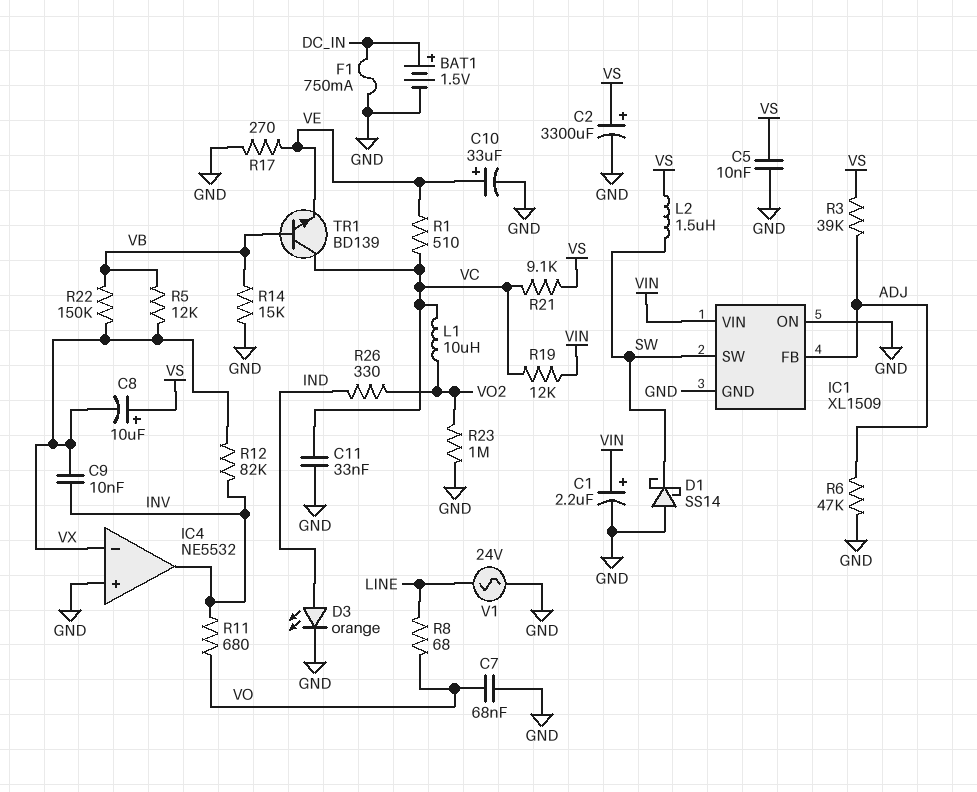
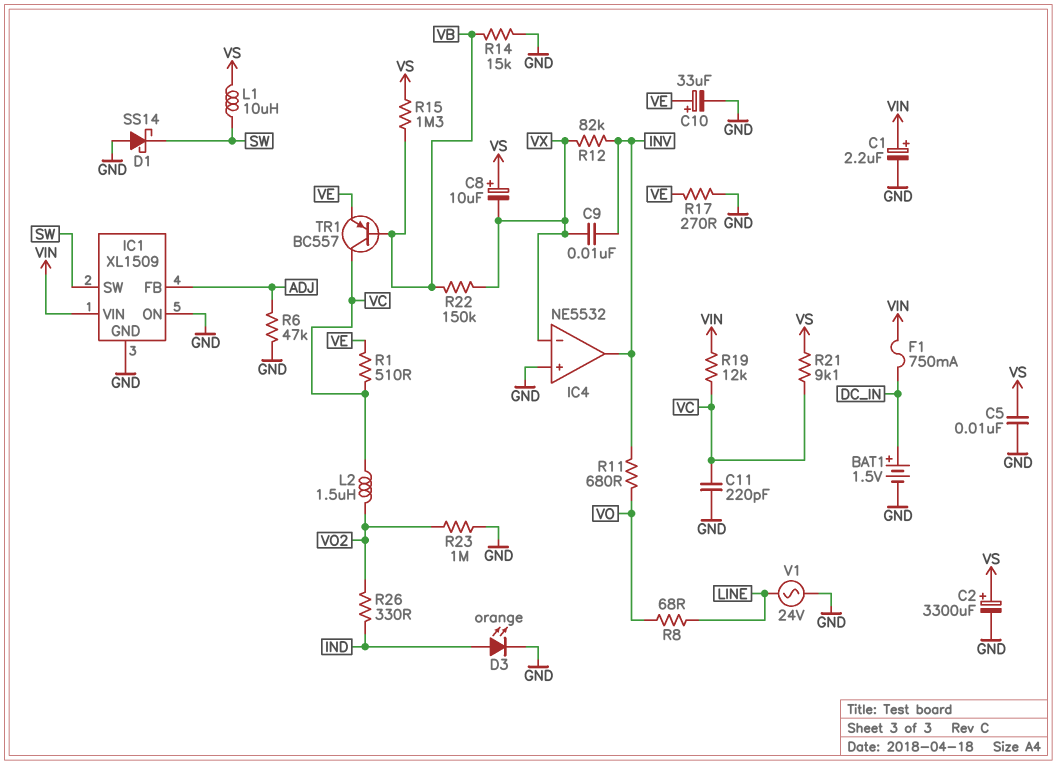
C7: 68nF (GND, VO) -> none
C11: 33nF (GND, VC) -> 220pF (GND, VC)
F1: 750mA (DC_IN, GND) -> 750mA (DC_IN, VIN)
L1: 10uH (VC, VO2) -> 10uH (SW, VS)
L2: 1.5uH (SW, VS) -> 1.5uH (VC, VO2)
R3: 39k (ADJ, VS) -> none
R5: 12k (VB, VX) -> none
R15: none -> 1.3M (VB, VS)
TR1: NPN BD139 (B VB, C VC, E VE) -> PNP BC557 (B VB, C VC, E VE)

